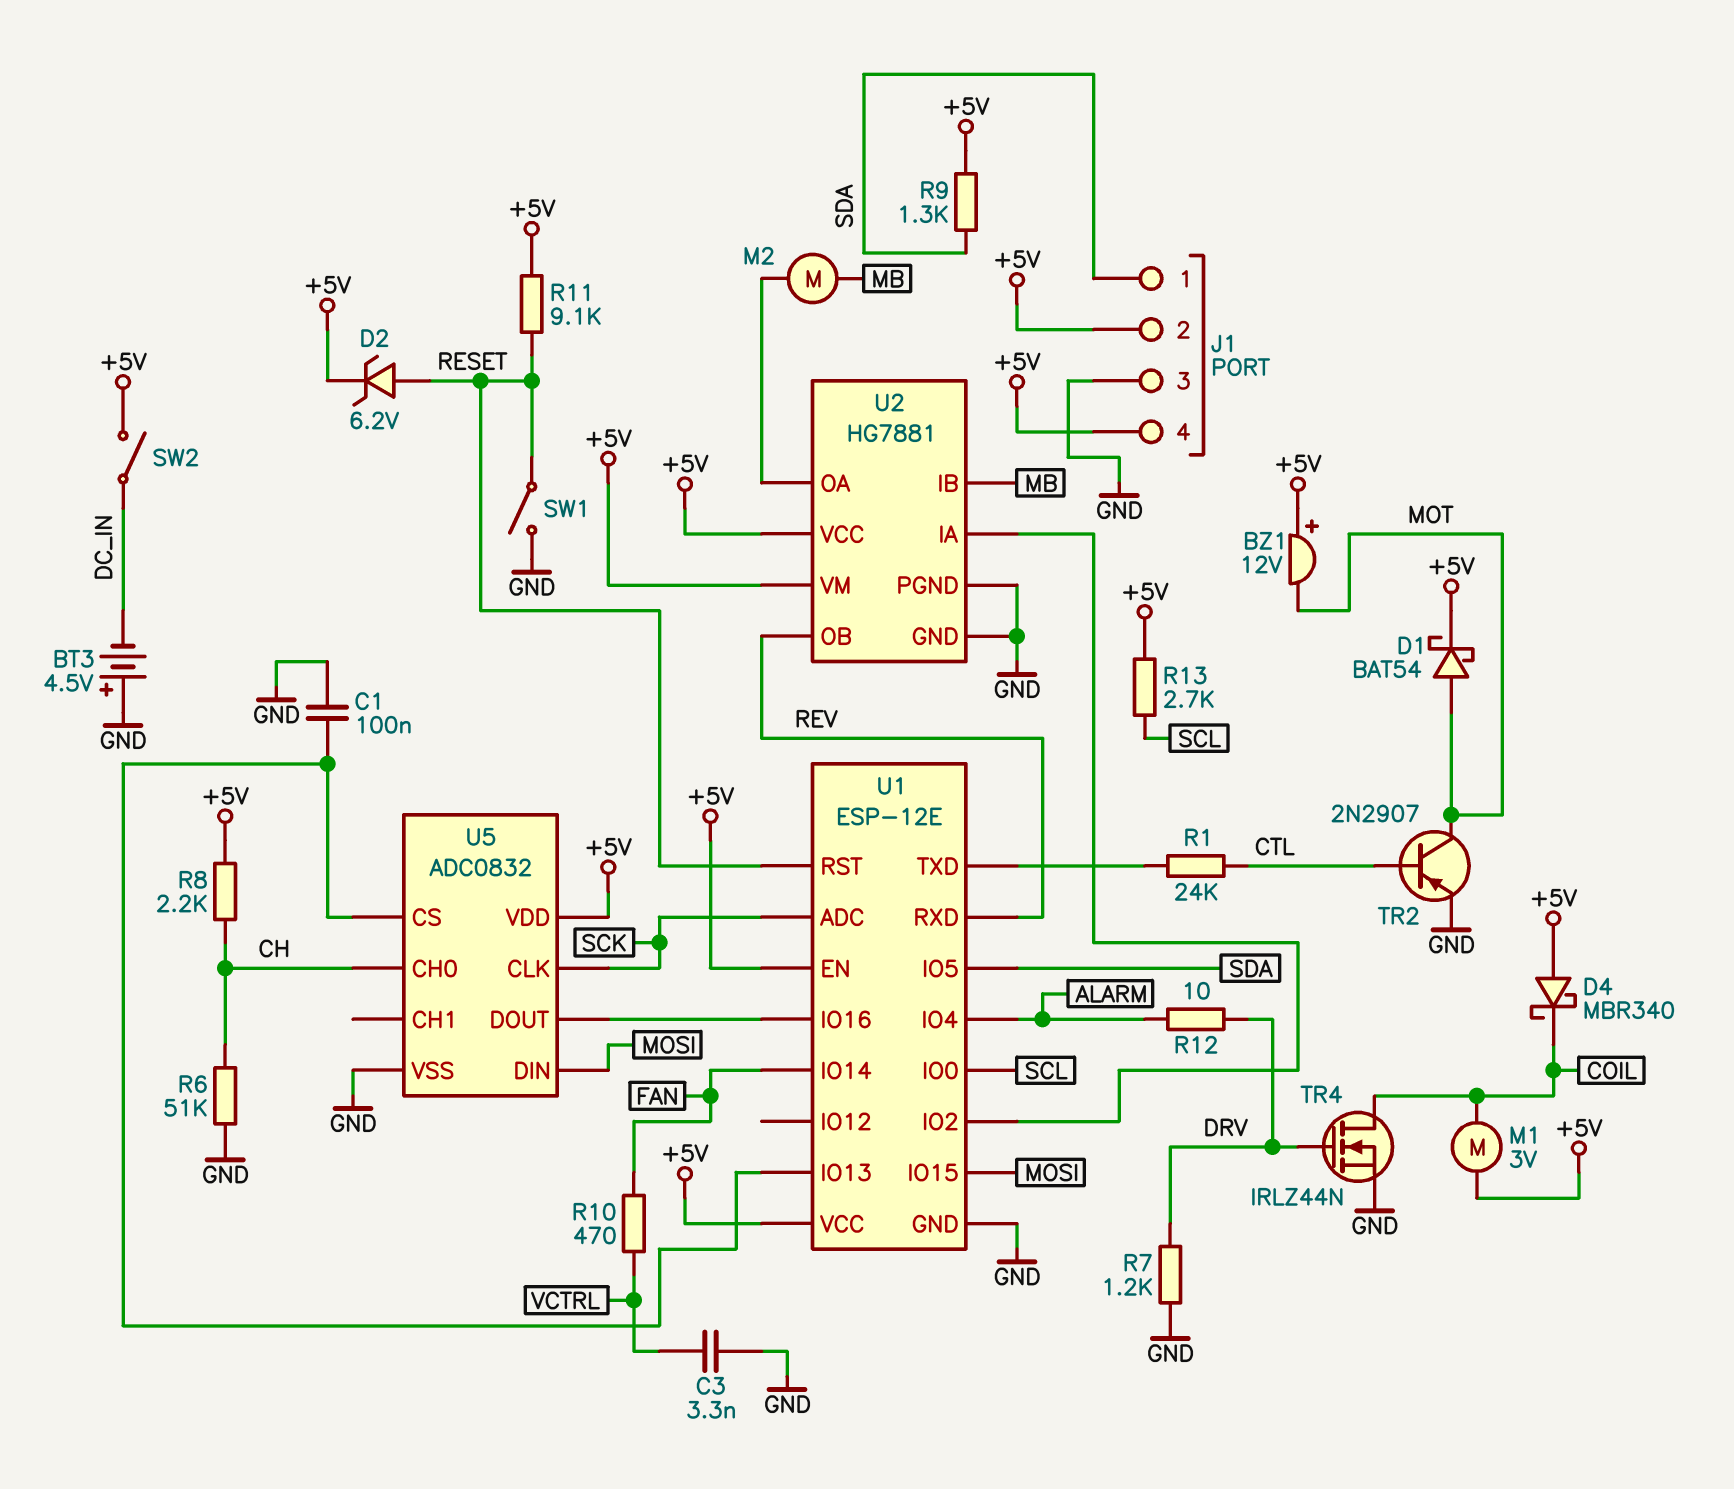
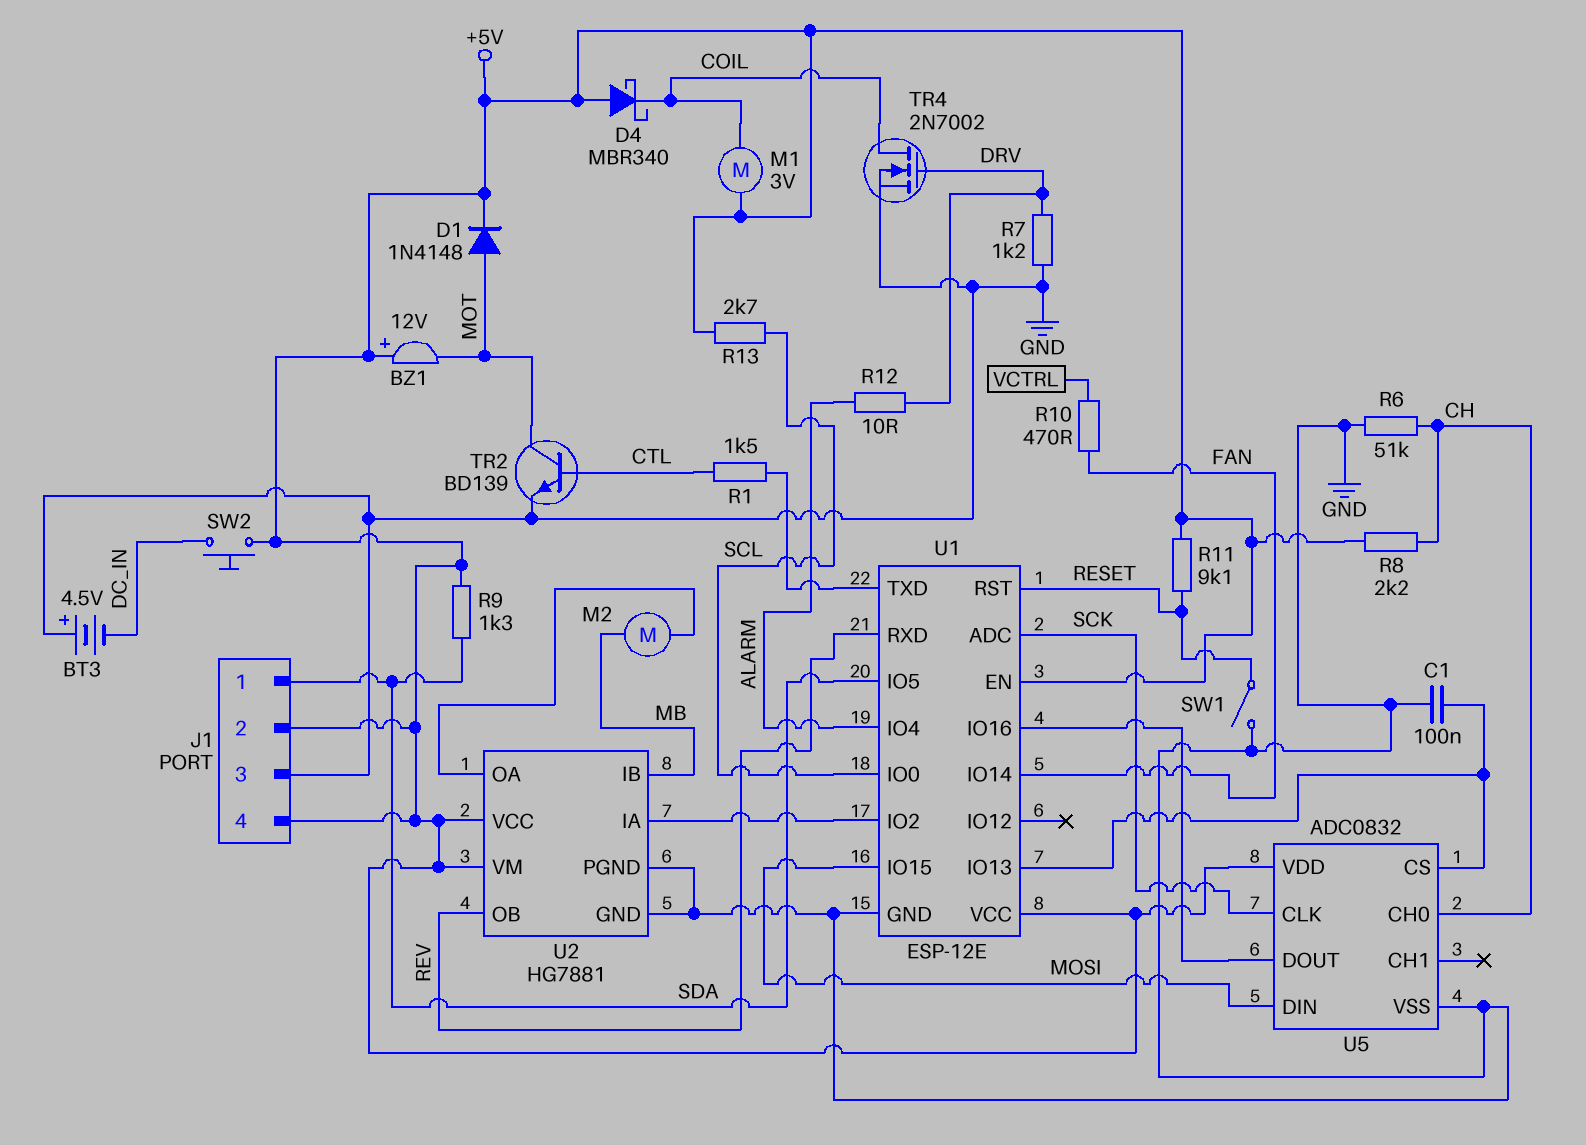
C3: 3.3nF (GND, VCTRL) -> none
D1: schottky BAT54 (A MOT, K +5V) -> diode 1N4148 (A MOT, K +5V)
D2: zener 6.2V (A RESET, K +5V) -> none
R1: 24k (CTL, U1/TXD) -> 1.5k (CTL, U1/TXD)
SW2: switch (+5V, DC_IN) -> button (+5V, DC_IN)
TR2: PNP 2N2907 (B CTL, C MOT, E GND) -> NPN BD139 (B CTL, C MOT, E GND)
TR4: NMOS IRLZ44N (G DRV, D COIL, S GND) -> NMOS 2N7002 (G DRV, D COIL, S GND)

